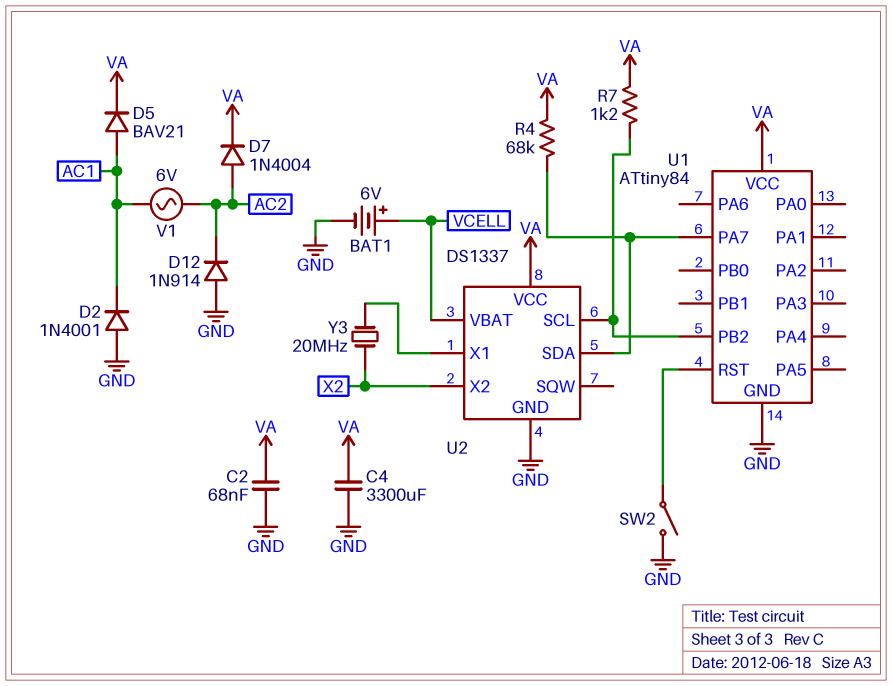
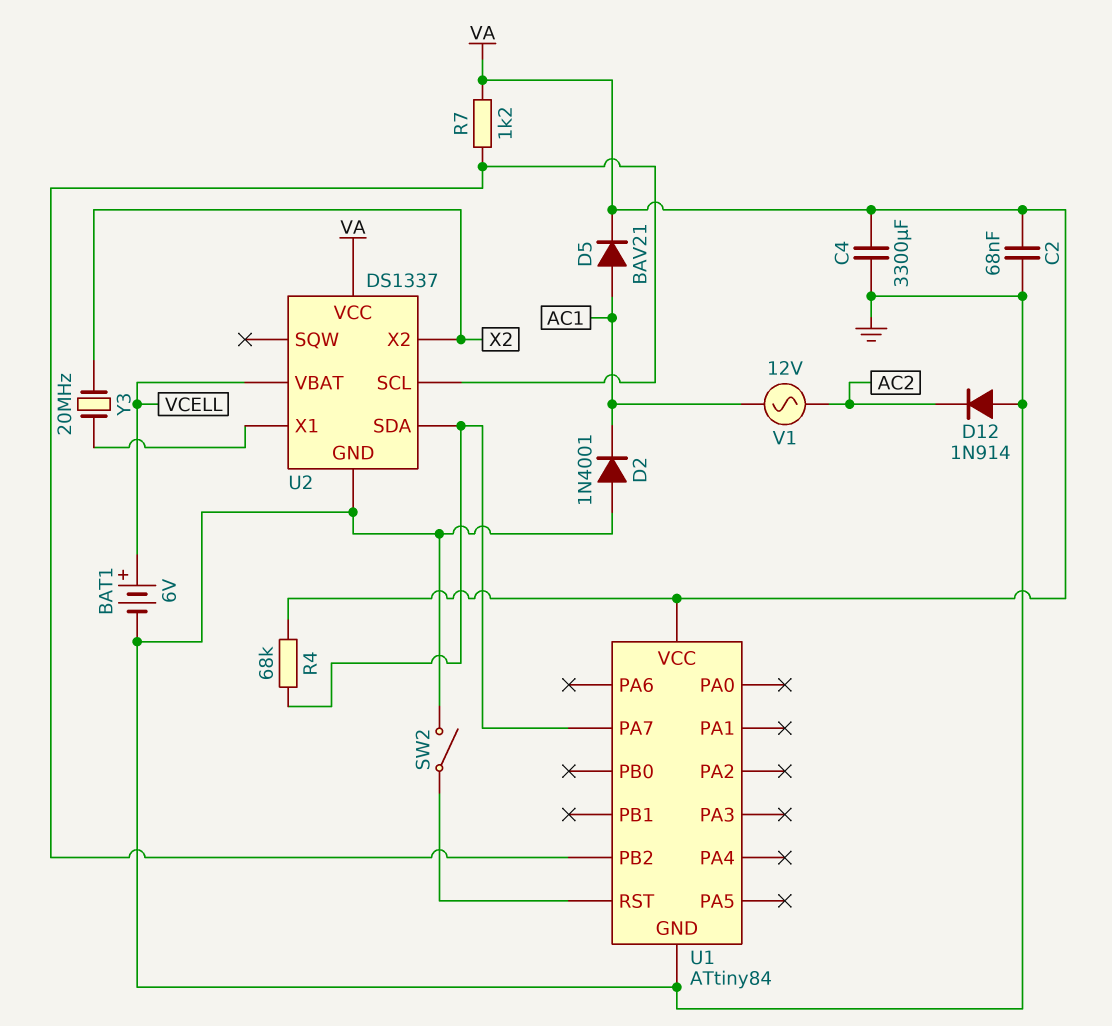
D7: diode 1N4004 (A AC2, K VA) -> none
V1: AC 6V (AC1, AC2) -> AC 12V (AC1, AC2)

